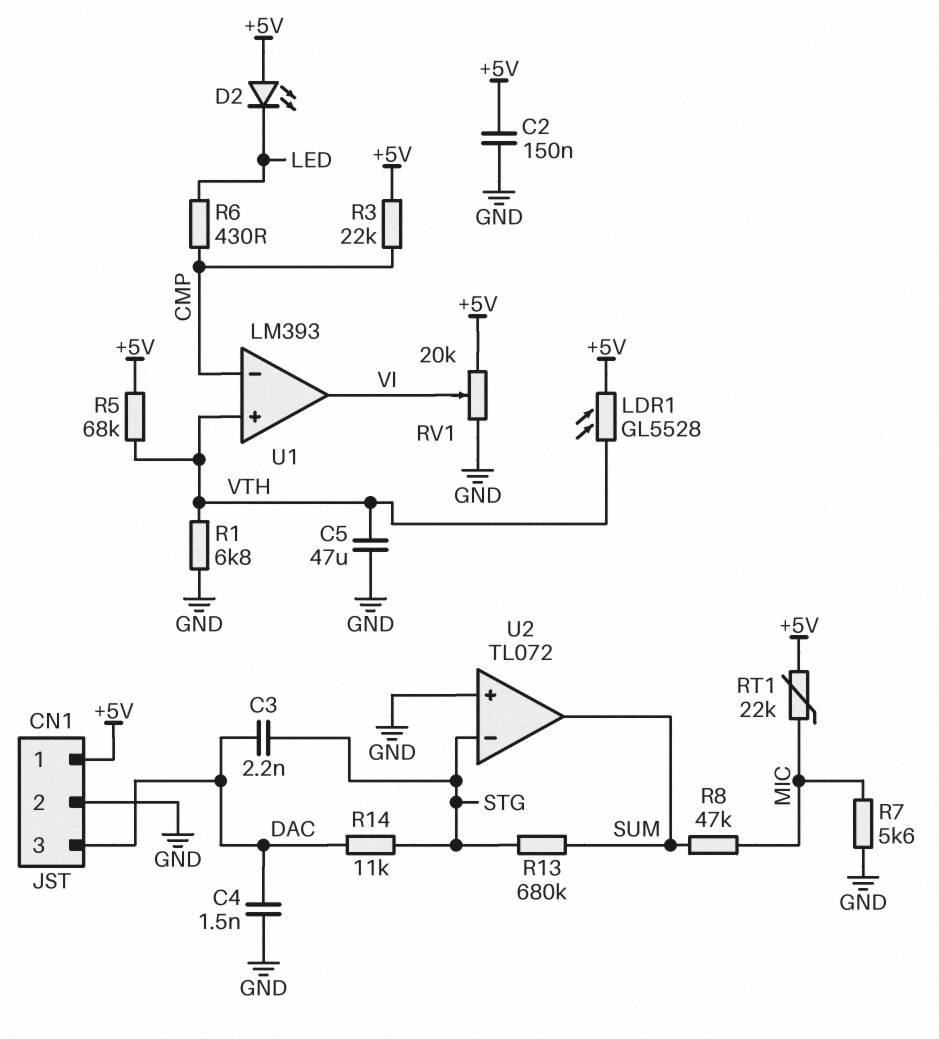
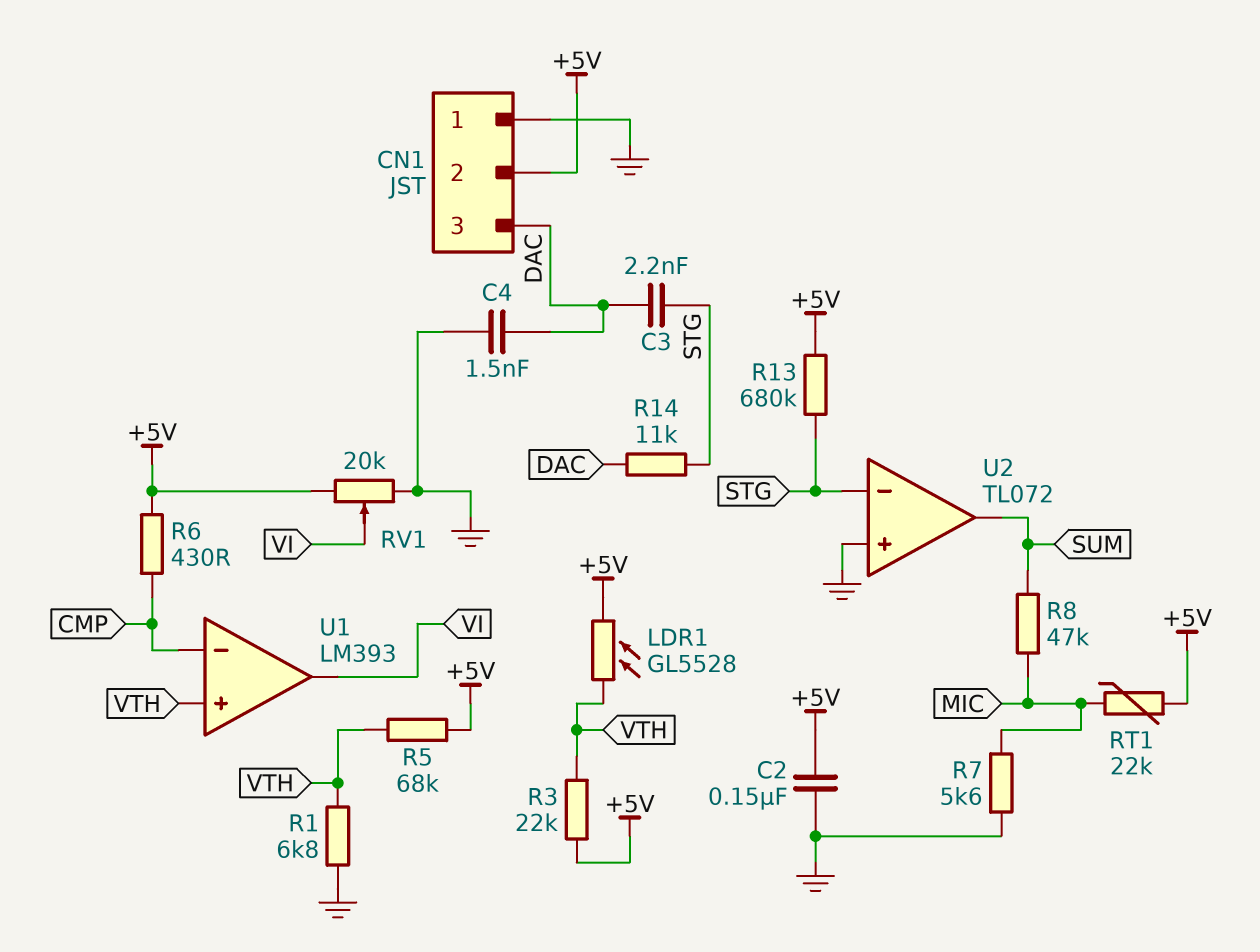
C5: 47uF (GND, VTH) -> none
CN1 pin 1: +5V -> GND
CN1 pin 2: GND -> +5V
D2: LED (A +5V, K LED) -> none
R3: 22k (+5V, CMP) -> 22k (+5V, VTH)
R6: 430 (CMP, LED) -> 430 (+5V, CMP)
R13: 680k (STG, SUM) -> 680k (+5V, STG)

